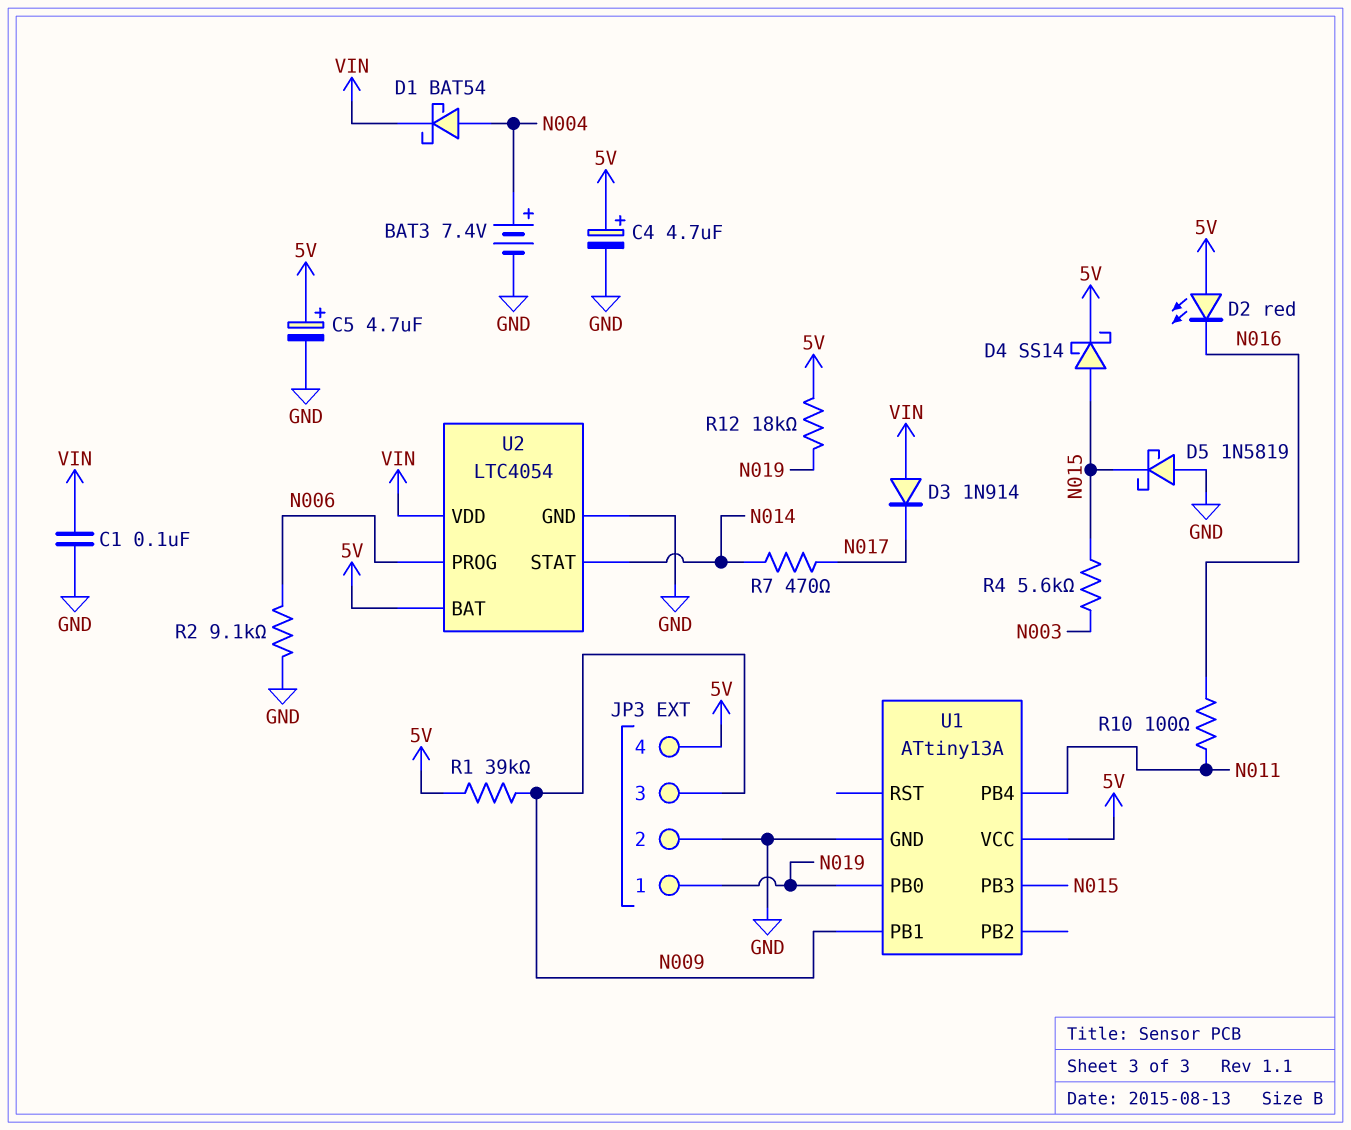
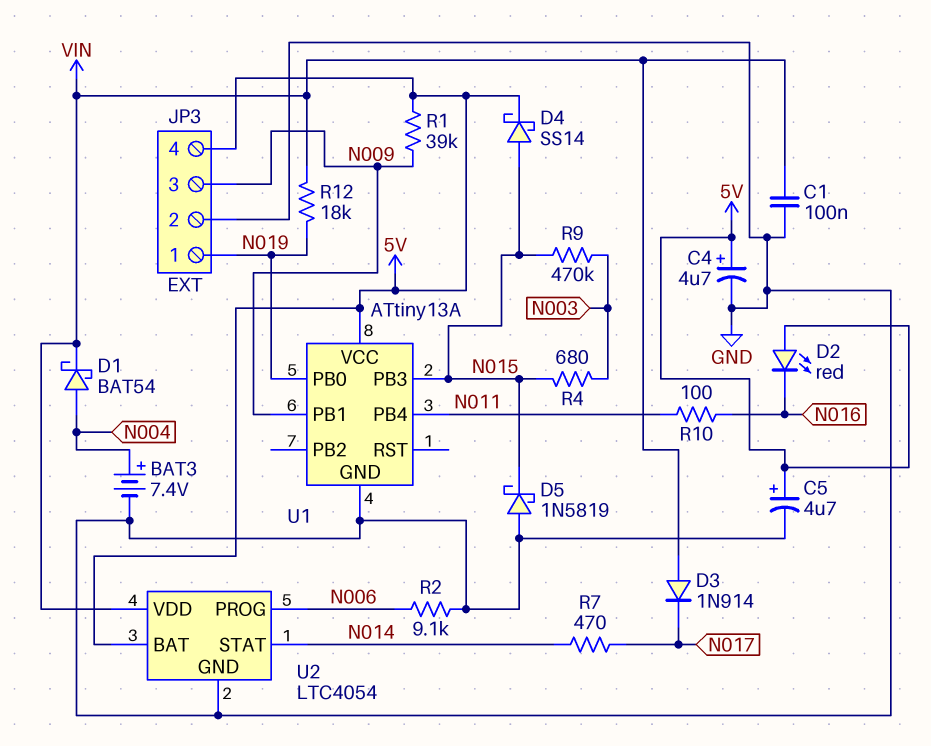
R4: 5.6k (N003, N015) -> 680 (N003, N015)
R9: none -> 470k (N003, N015)
R12: 18k (5V, N019) -> 18k (N019, VIN)

